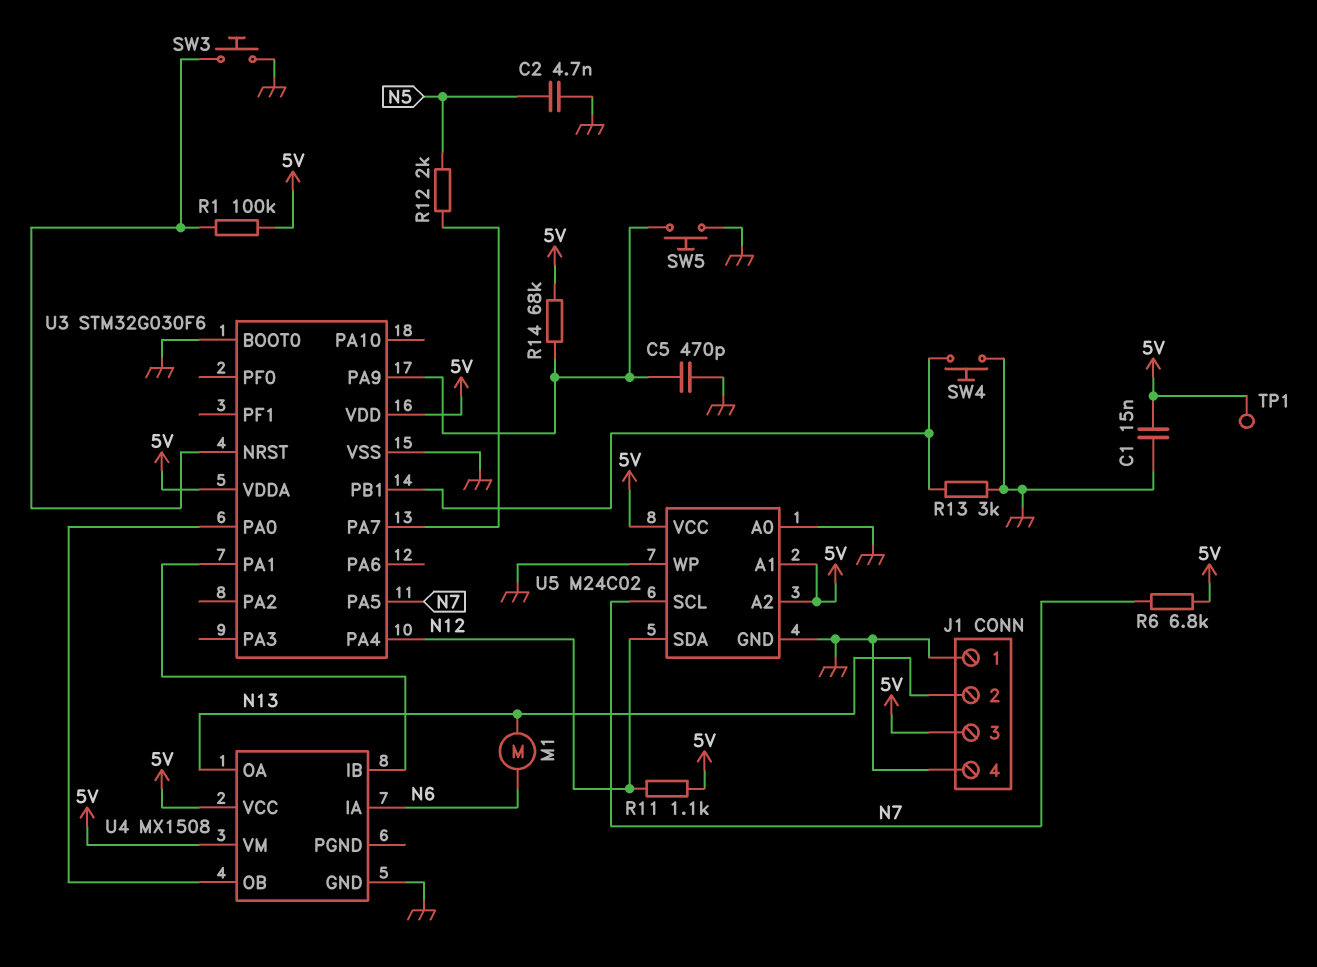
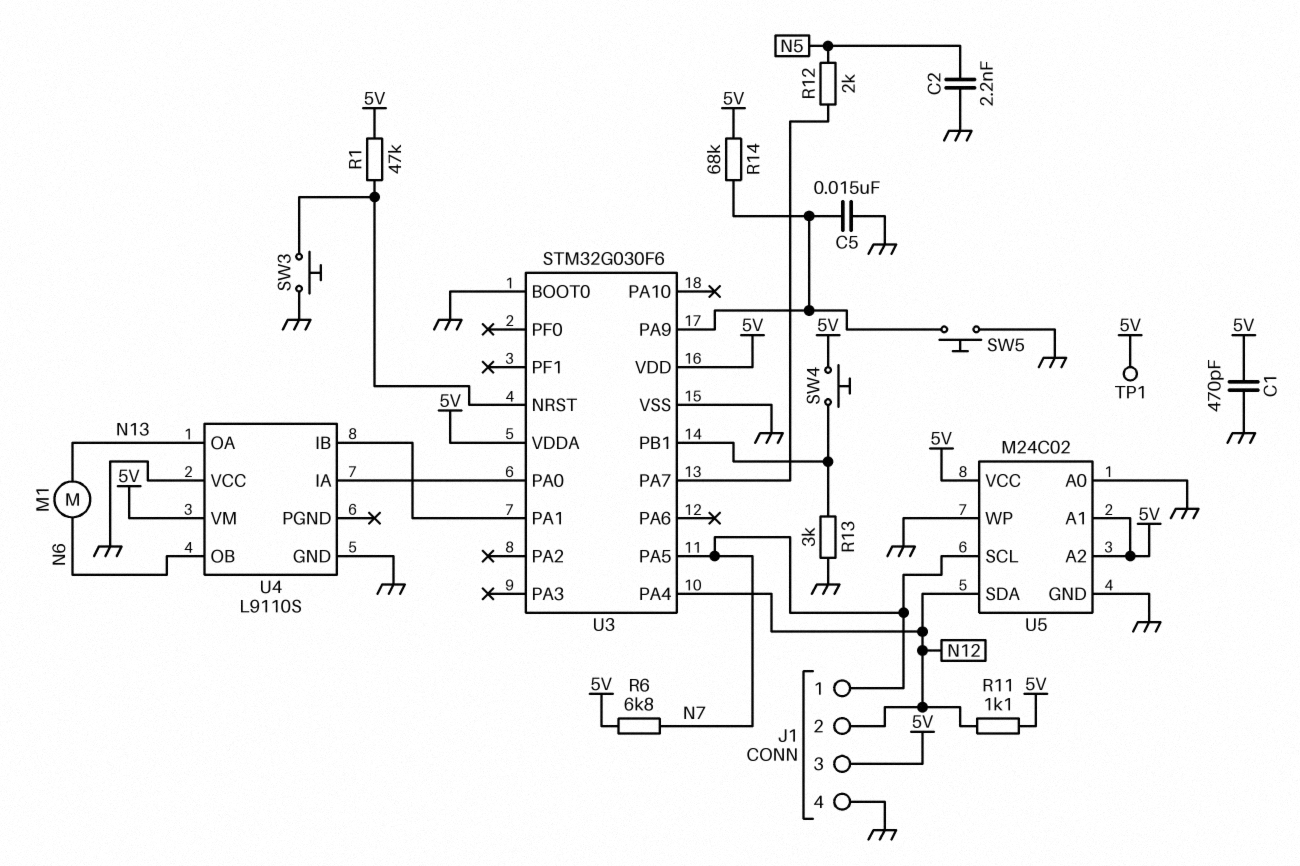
C1: 15nF (5V, GND) -> 470pF (5V, GND)
C2: 4.7nF (GND, N5) -> 2.2nF (GND, N5)
C5: 470pF (GND, U3/PA9) -> 15nF (GND, U3/PA9)
J1 pin 1: GND -> N7
J1 pin 2: N13 -> N12
R1: 100k (5V, U3/NRST) -> 47k (5V, U3/NRST)
SW4: button (GND, U3/PB1) -> button (5V, U3/PB1)
U4: MX1508 -> L9110S
U4 pin IA: N6 -> U3/PA0
U4 pin OB: U3/PA0 -> N6
U4 pin VCC: 5V -> GND

